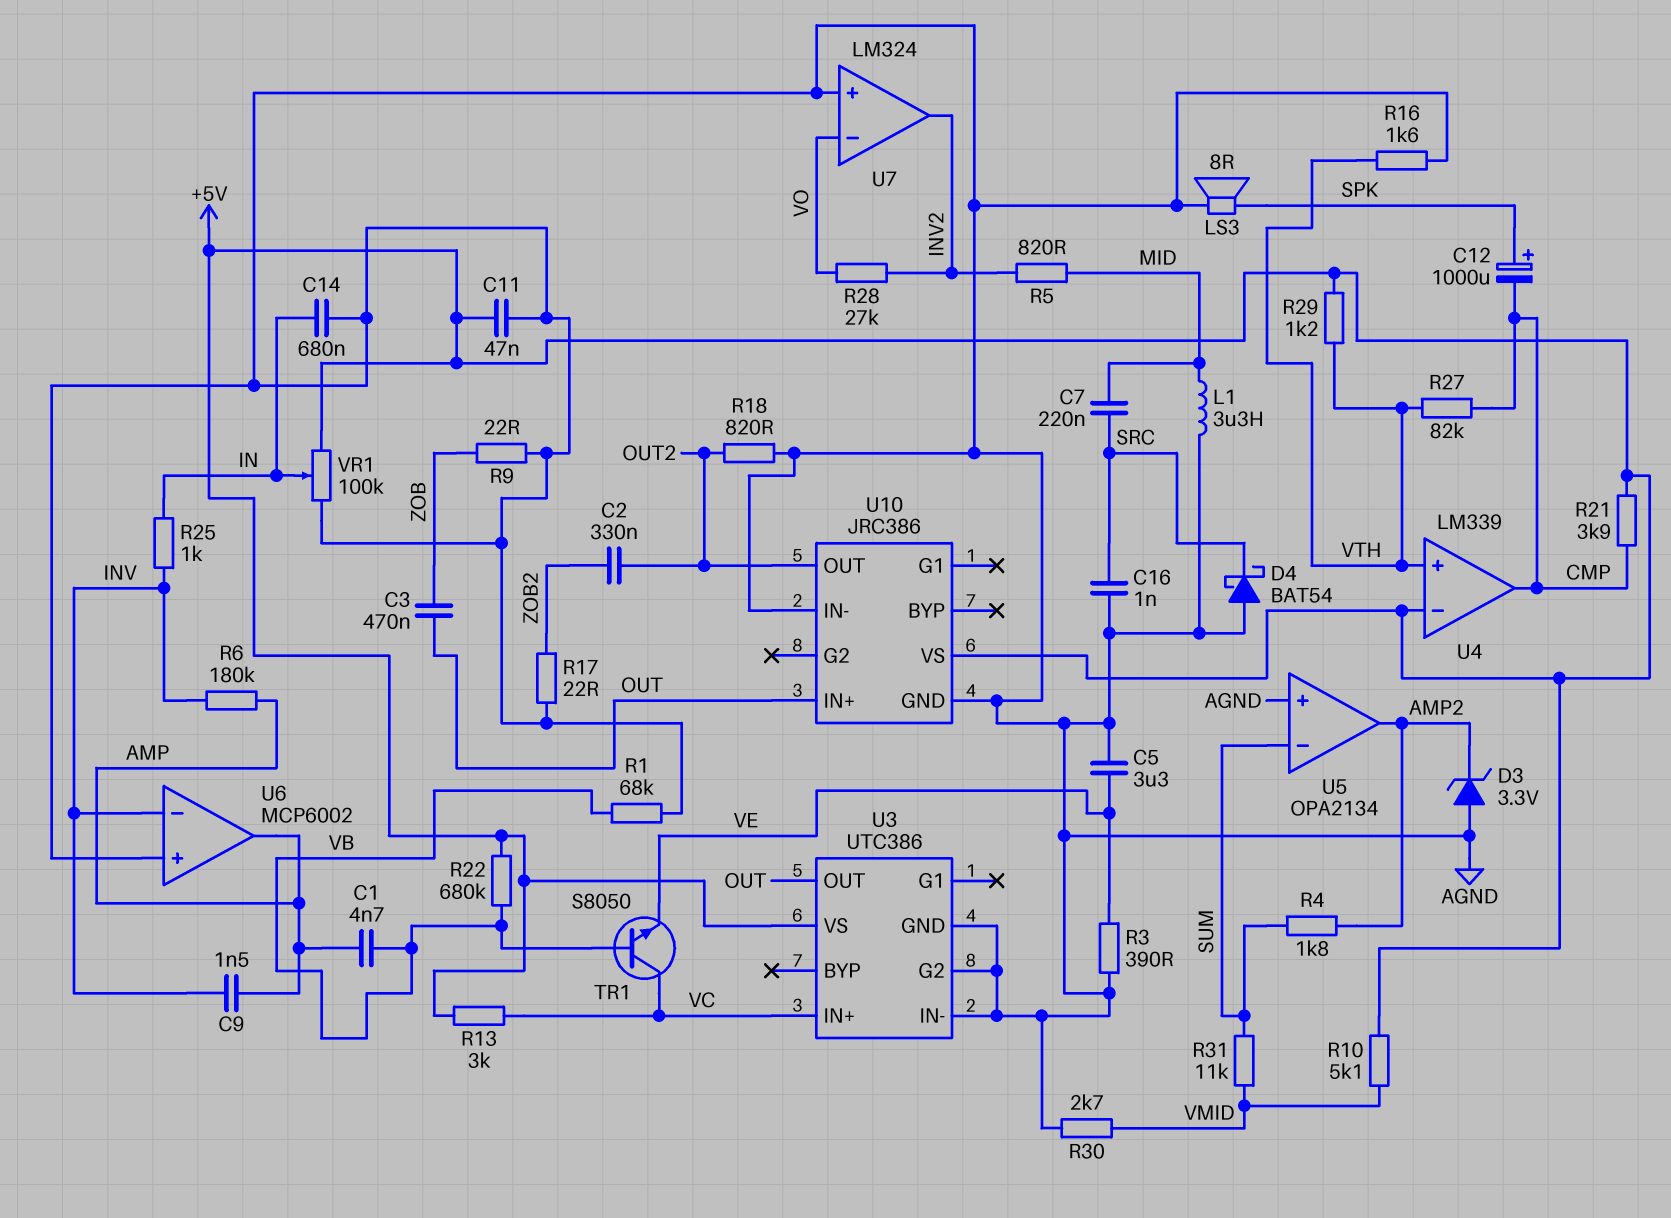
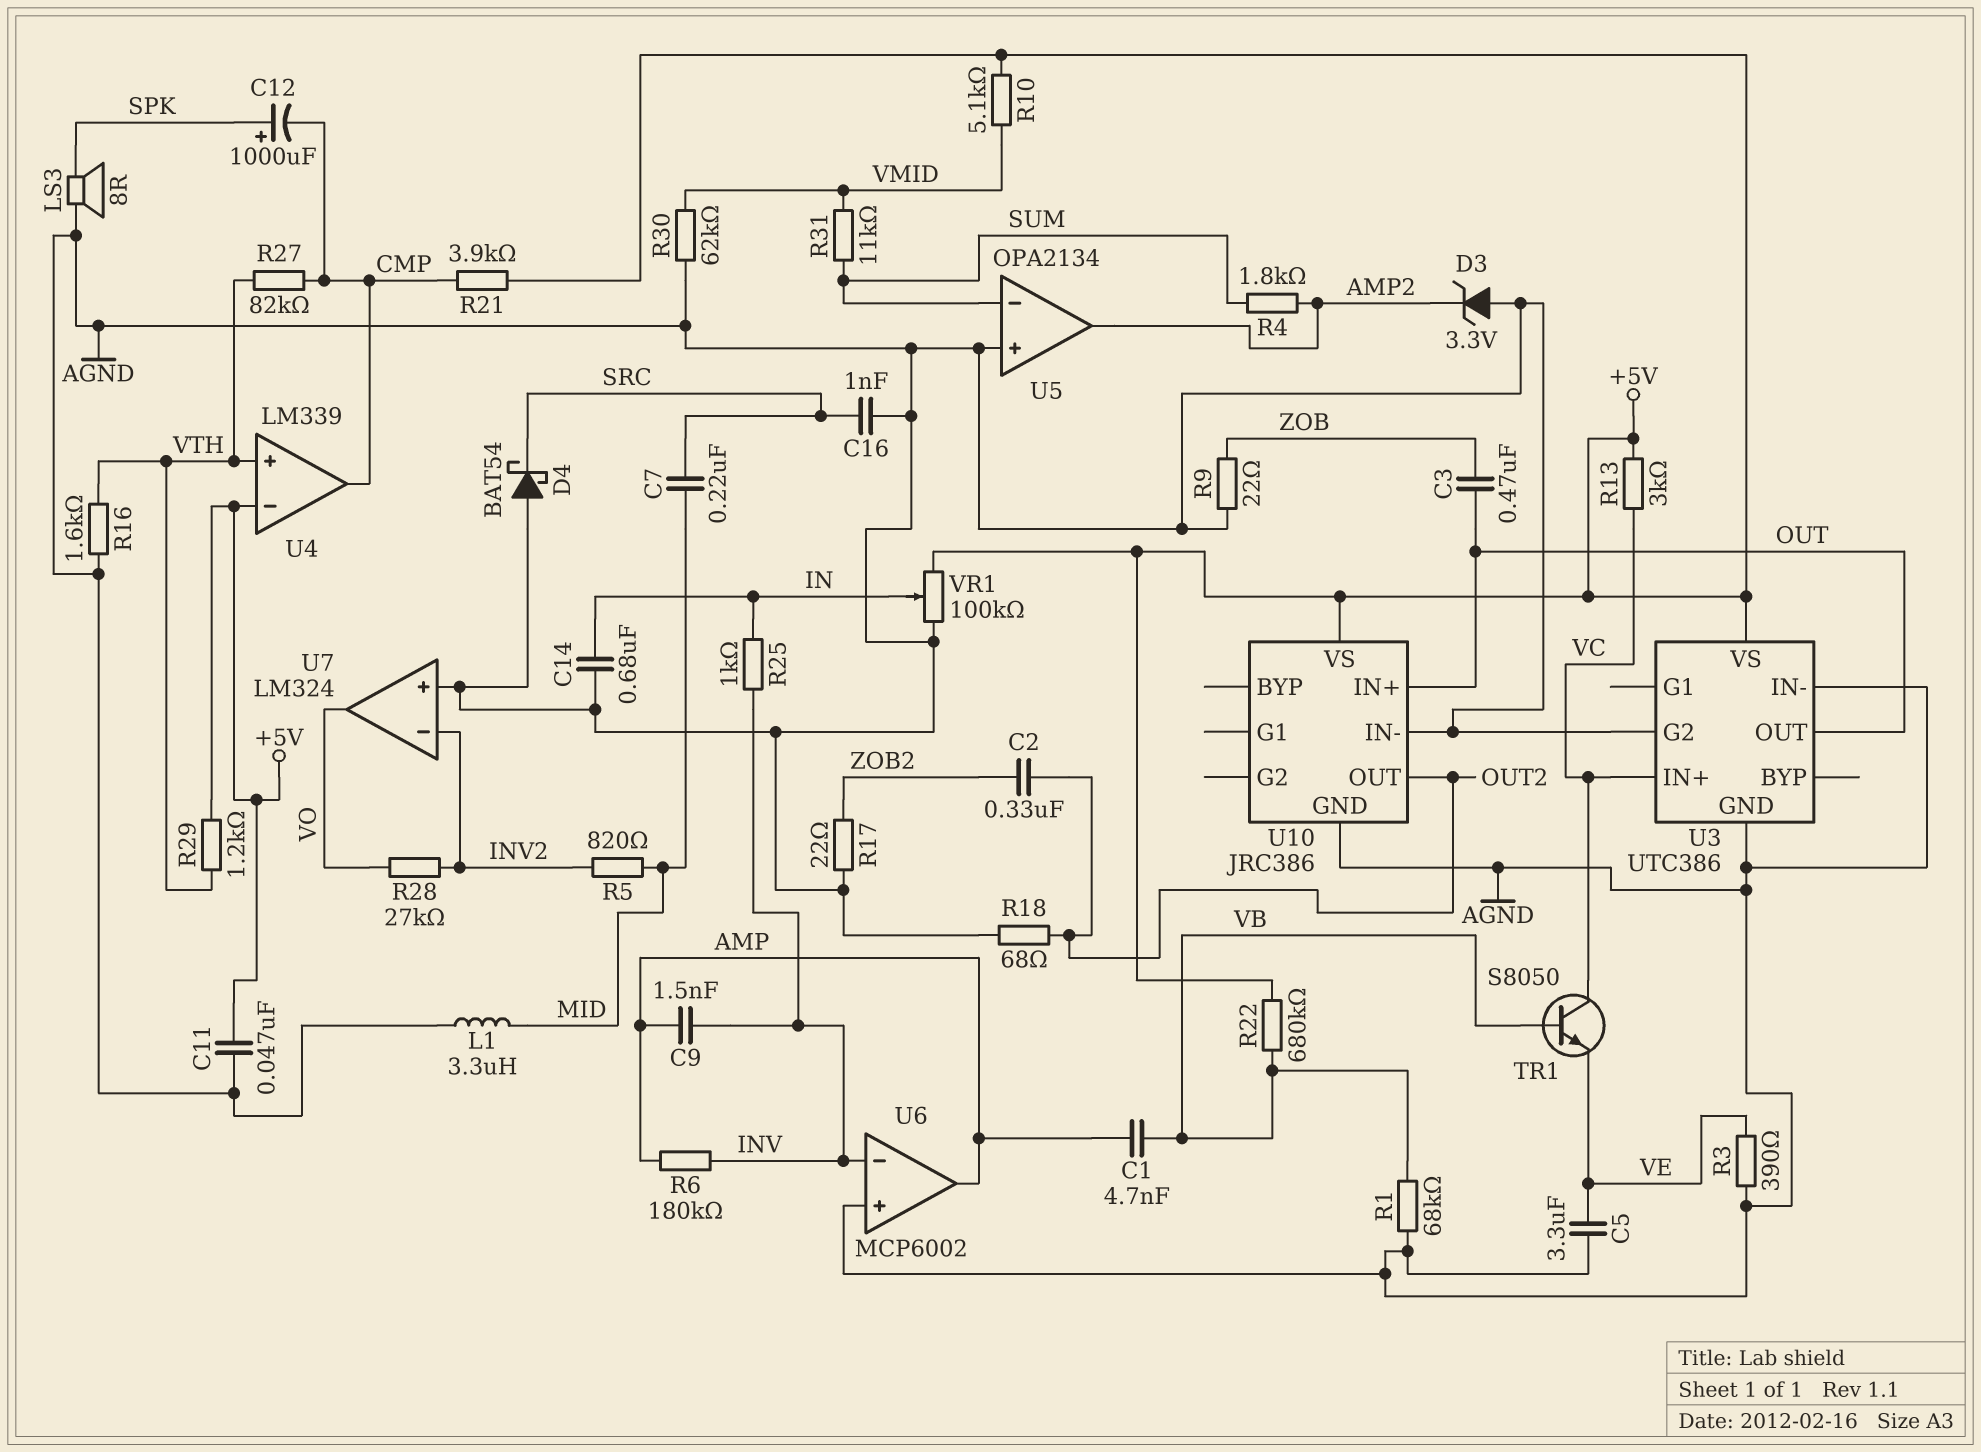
R18: 820 (AGND, OUT2) -> 68 (AGND, OUT2)
R30: 2.7k (AGND, VMID) -> 62k (AGND, VMID)
U7 pin in-: VO -> INV2
U7 pin out: INV2 -> VO

